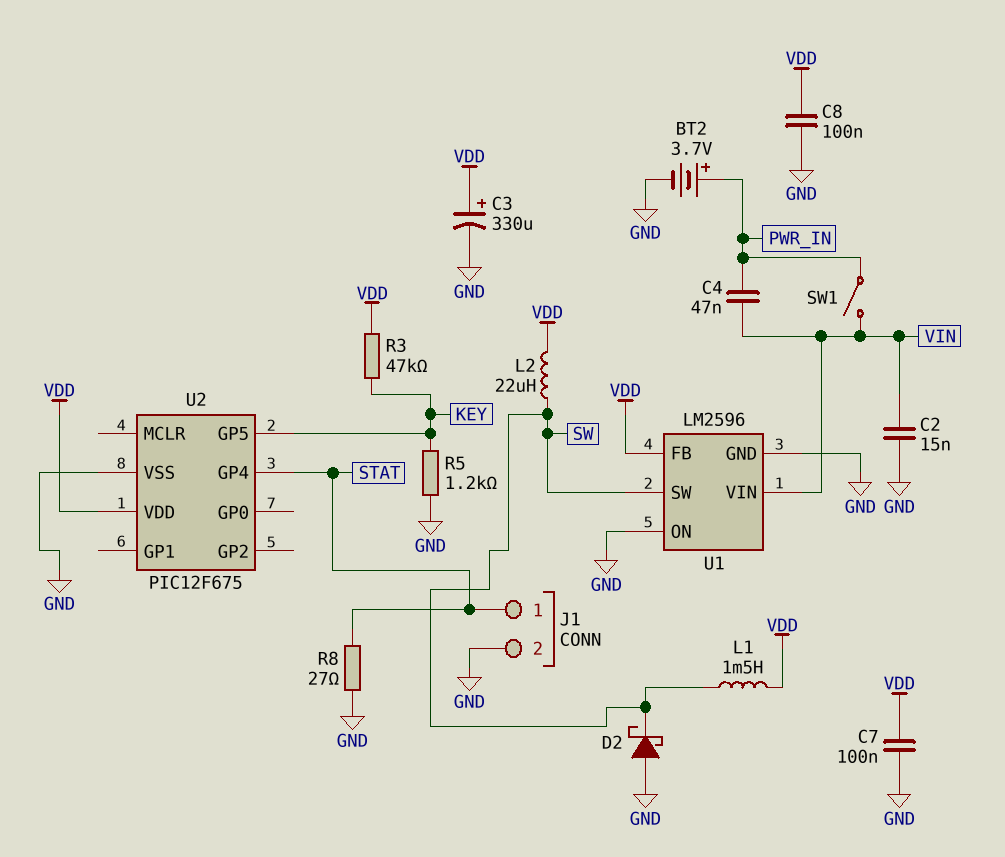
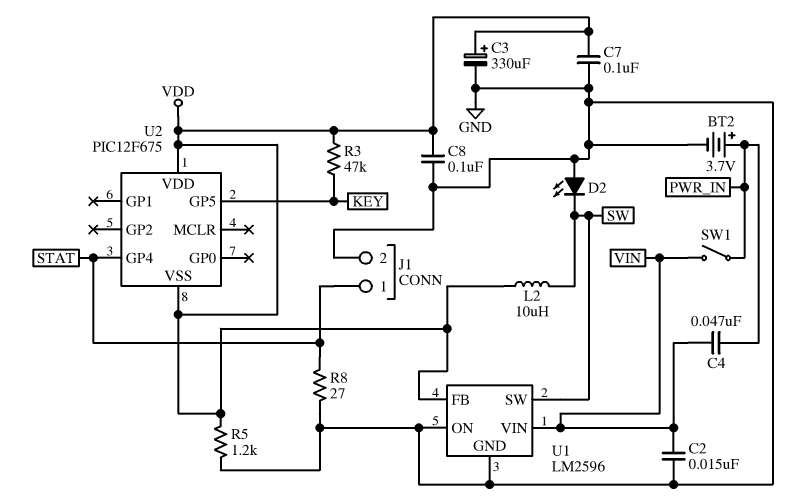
D2: schottky (A GND, K SW) -> LED (A GND, K SW)
L1: 1.5mH (SW, VDD) -> none
L2: 22uH (SW, VDD) -> 10uH (SW, VDD)
R5: 1.2k (GND, KEY) -> 1.2k (GND, VDD)
U2 pin VSS: GND -> VDD

